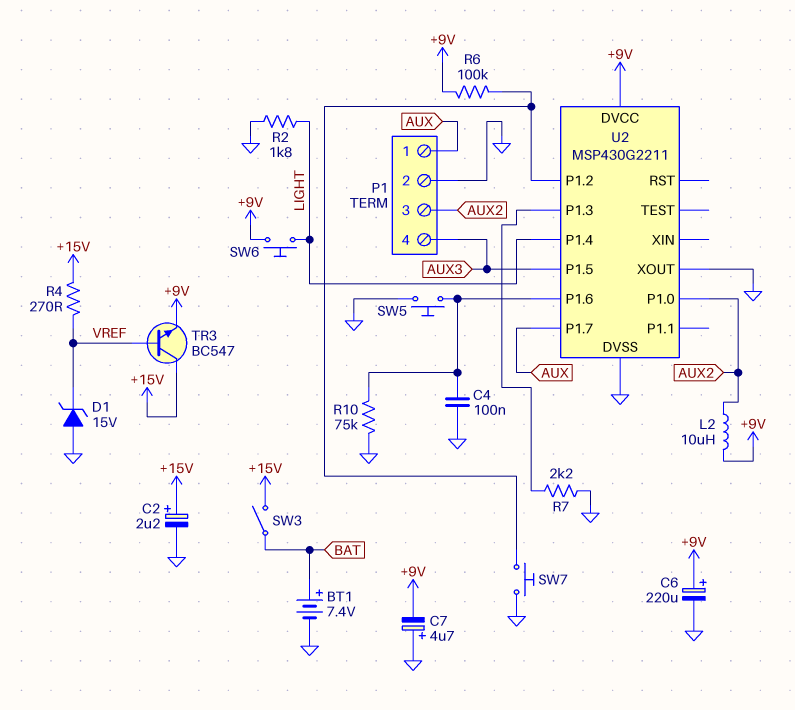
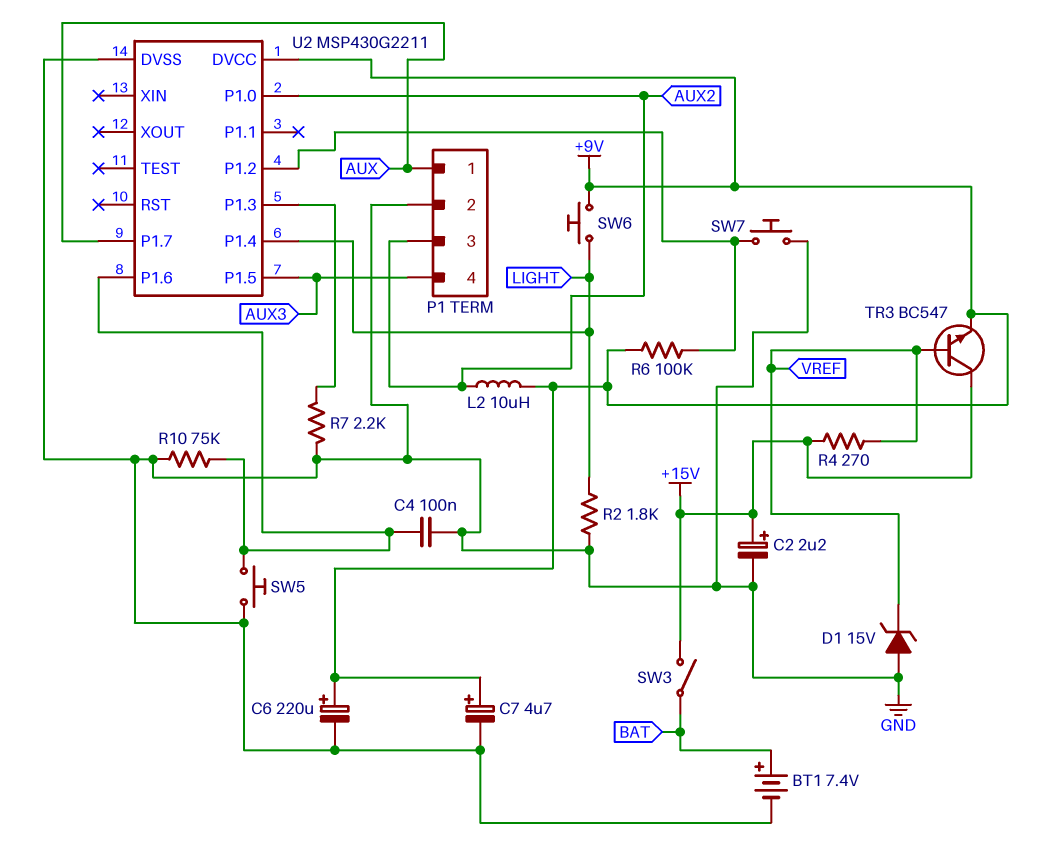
C7: 4.7uF (plus GND, minus +9V) -> 4.7uF (plus +9V, minus GND)
U2 pin XOUT: GND -> none

